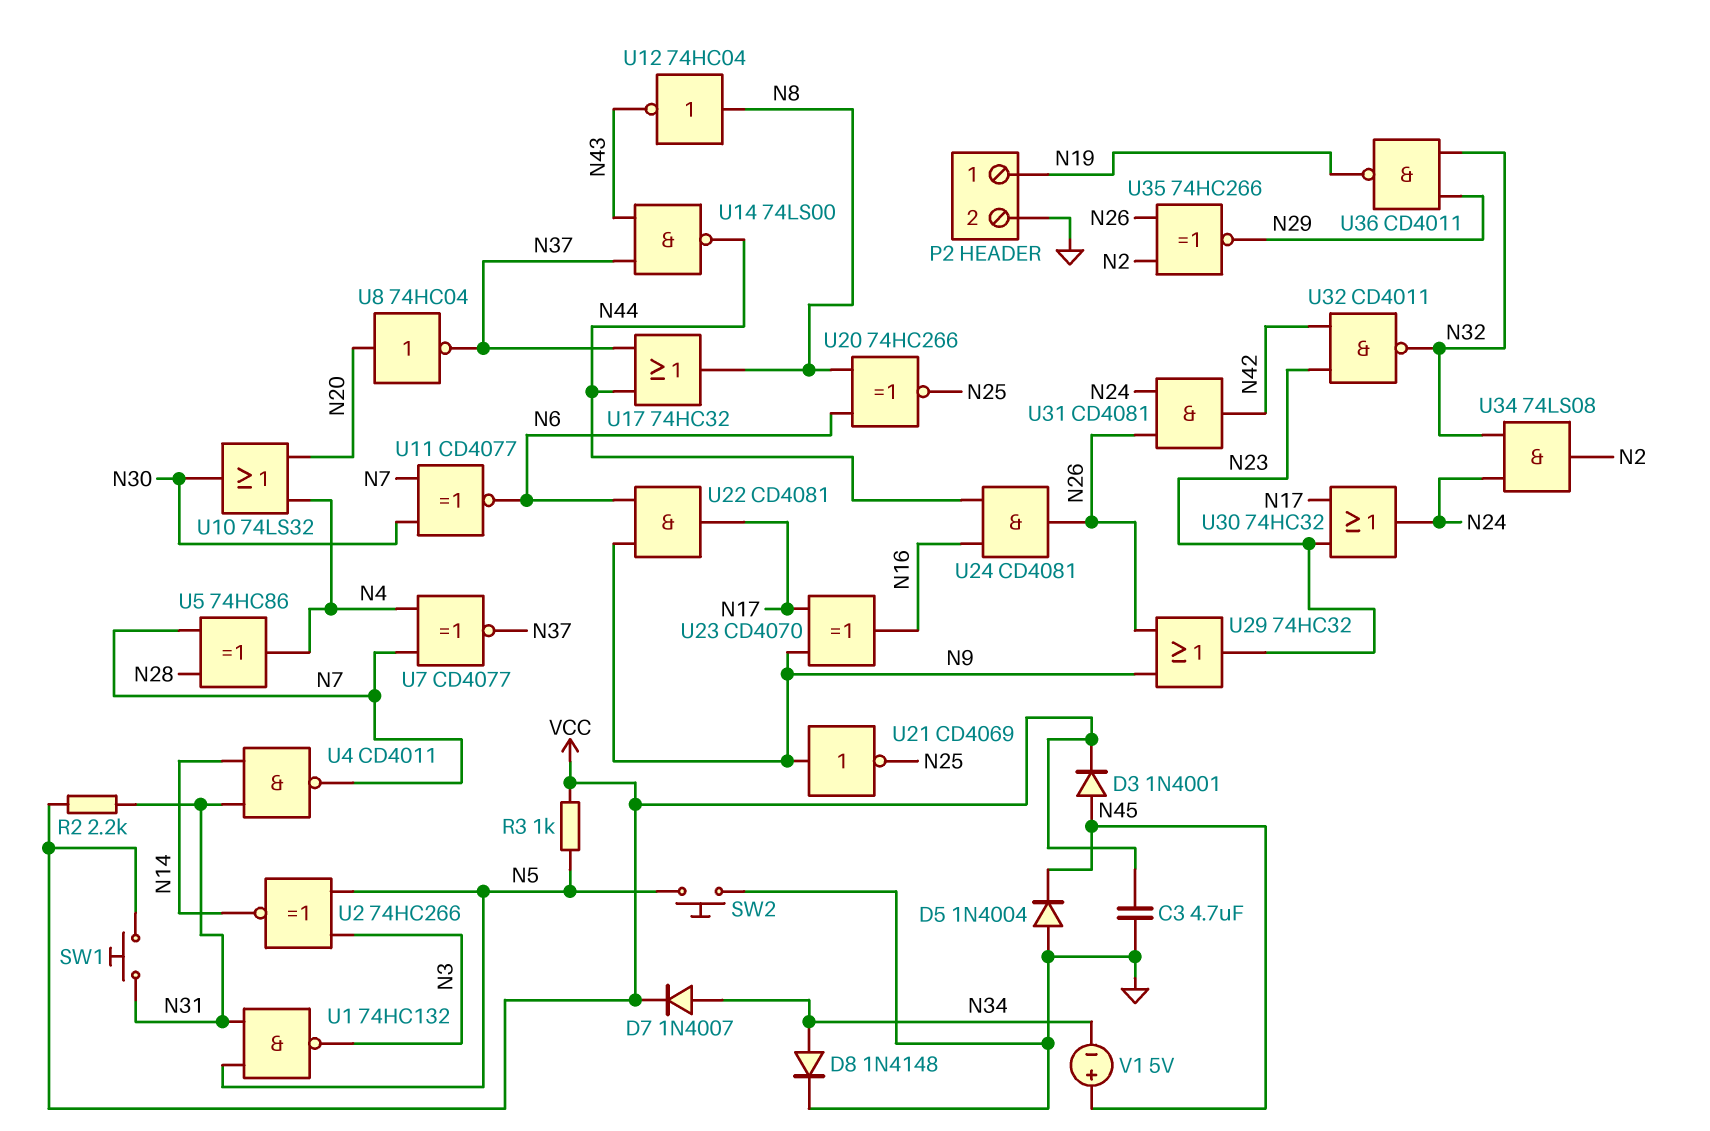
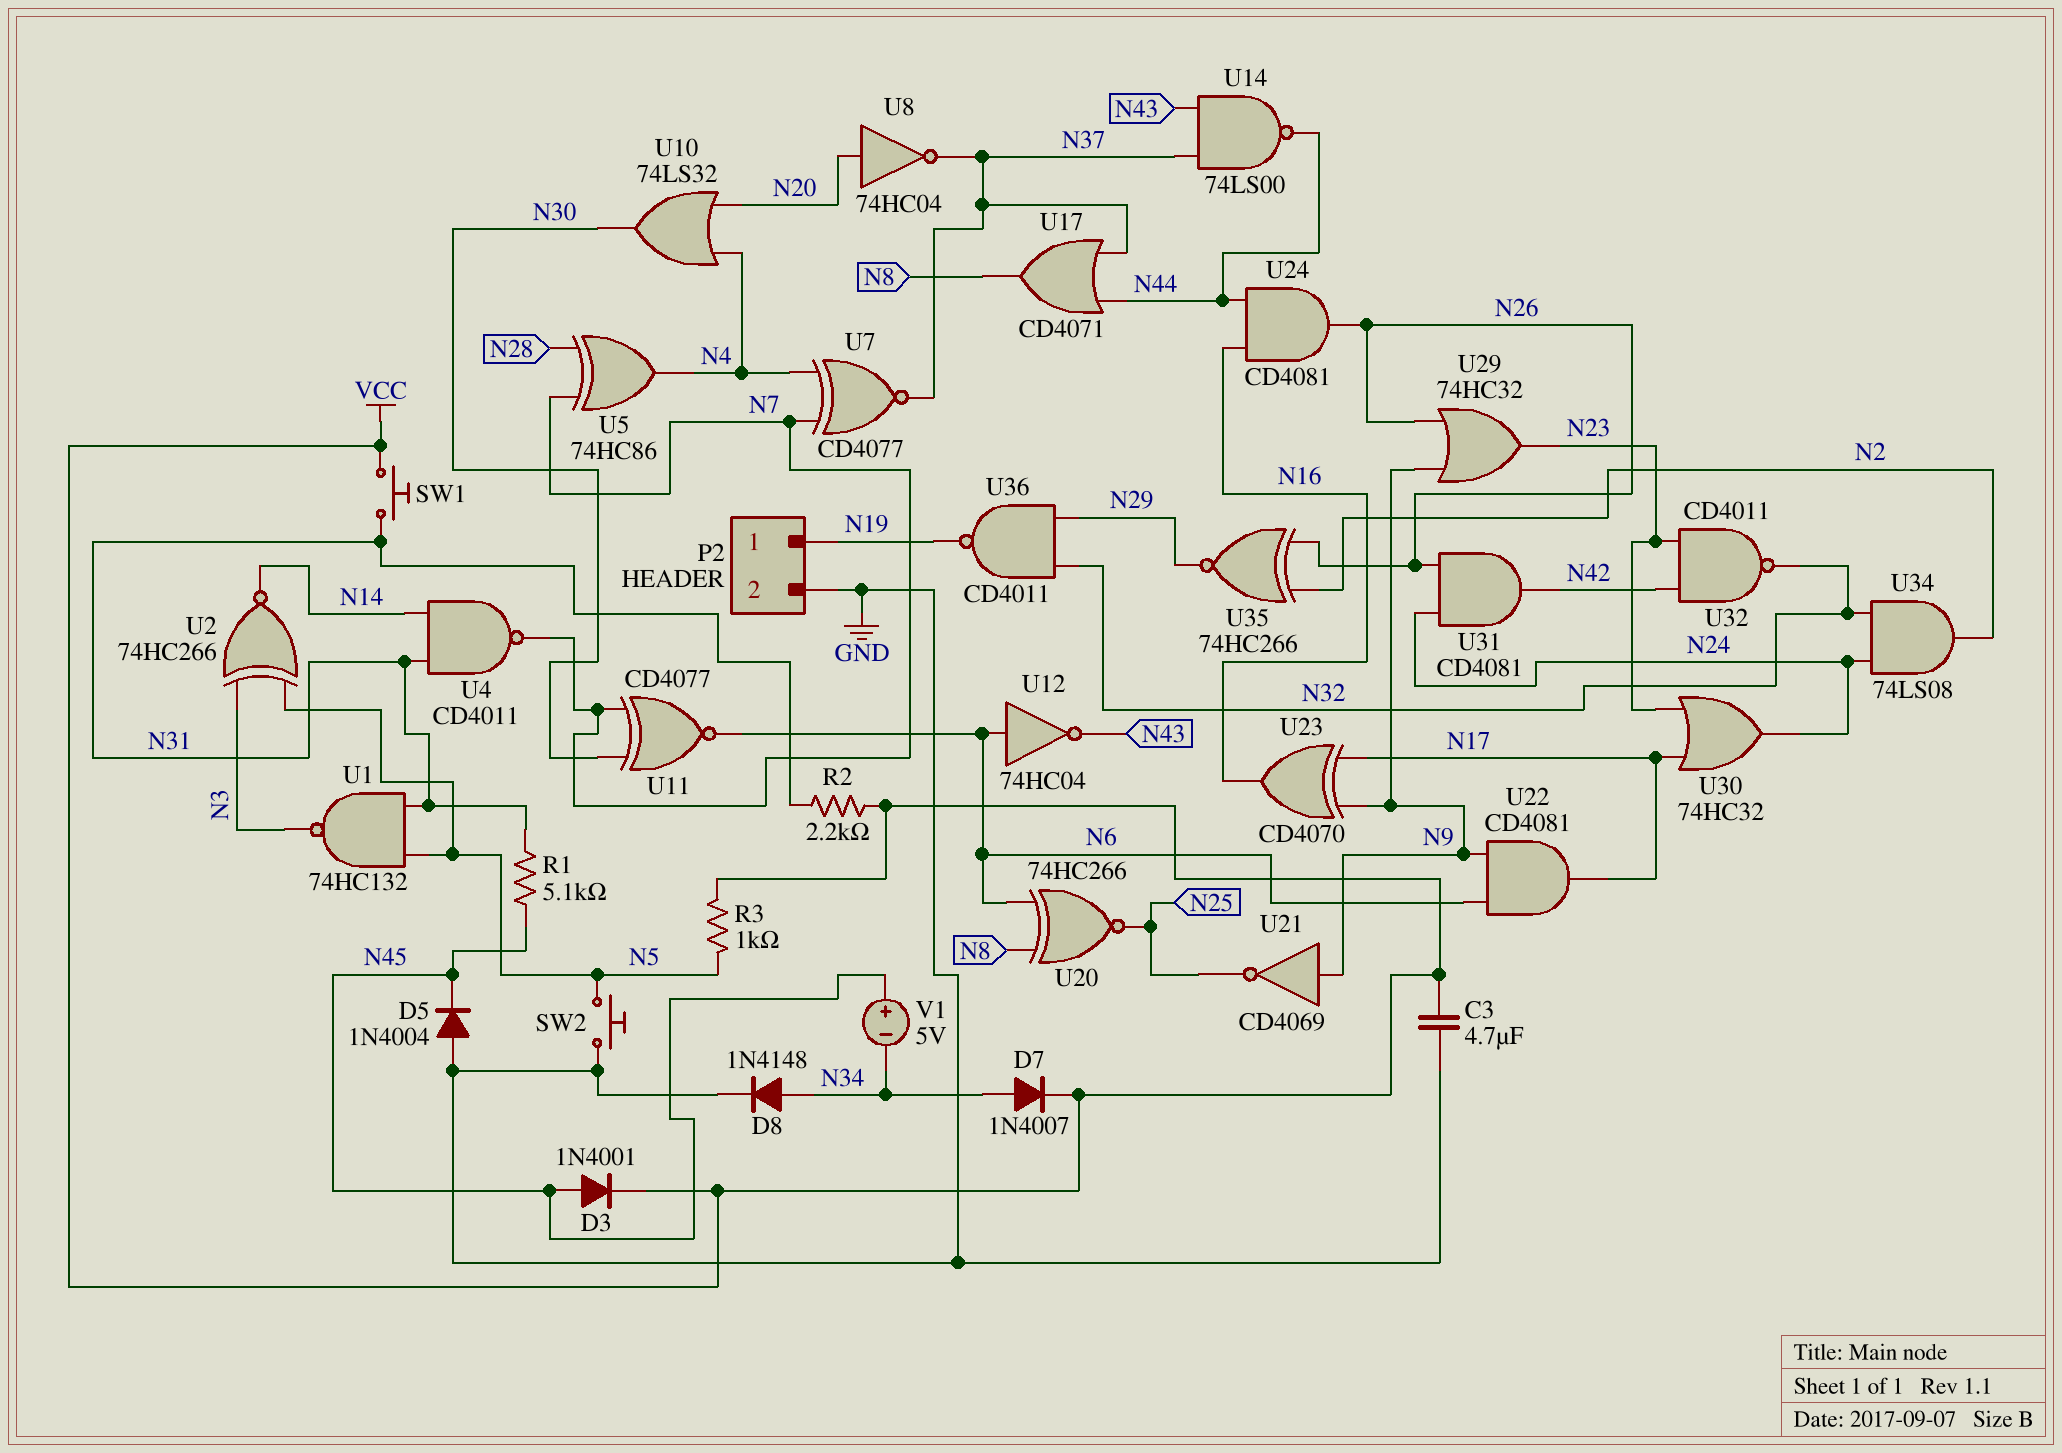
R1: none -> 5.1k (N31, N45)
U12: NOT 74HC04 (in N8, out N43) -> NOT 74HC04 (in N6, out N43)
U17: OR 74HC32 (in N37, in N44, out N8) -> OR CD4071 (in N37, in N44, out N8)

